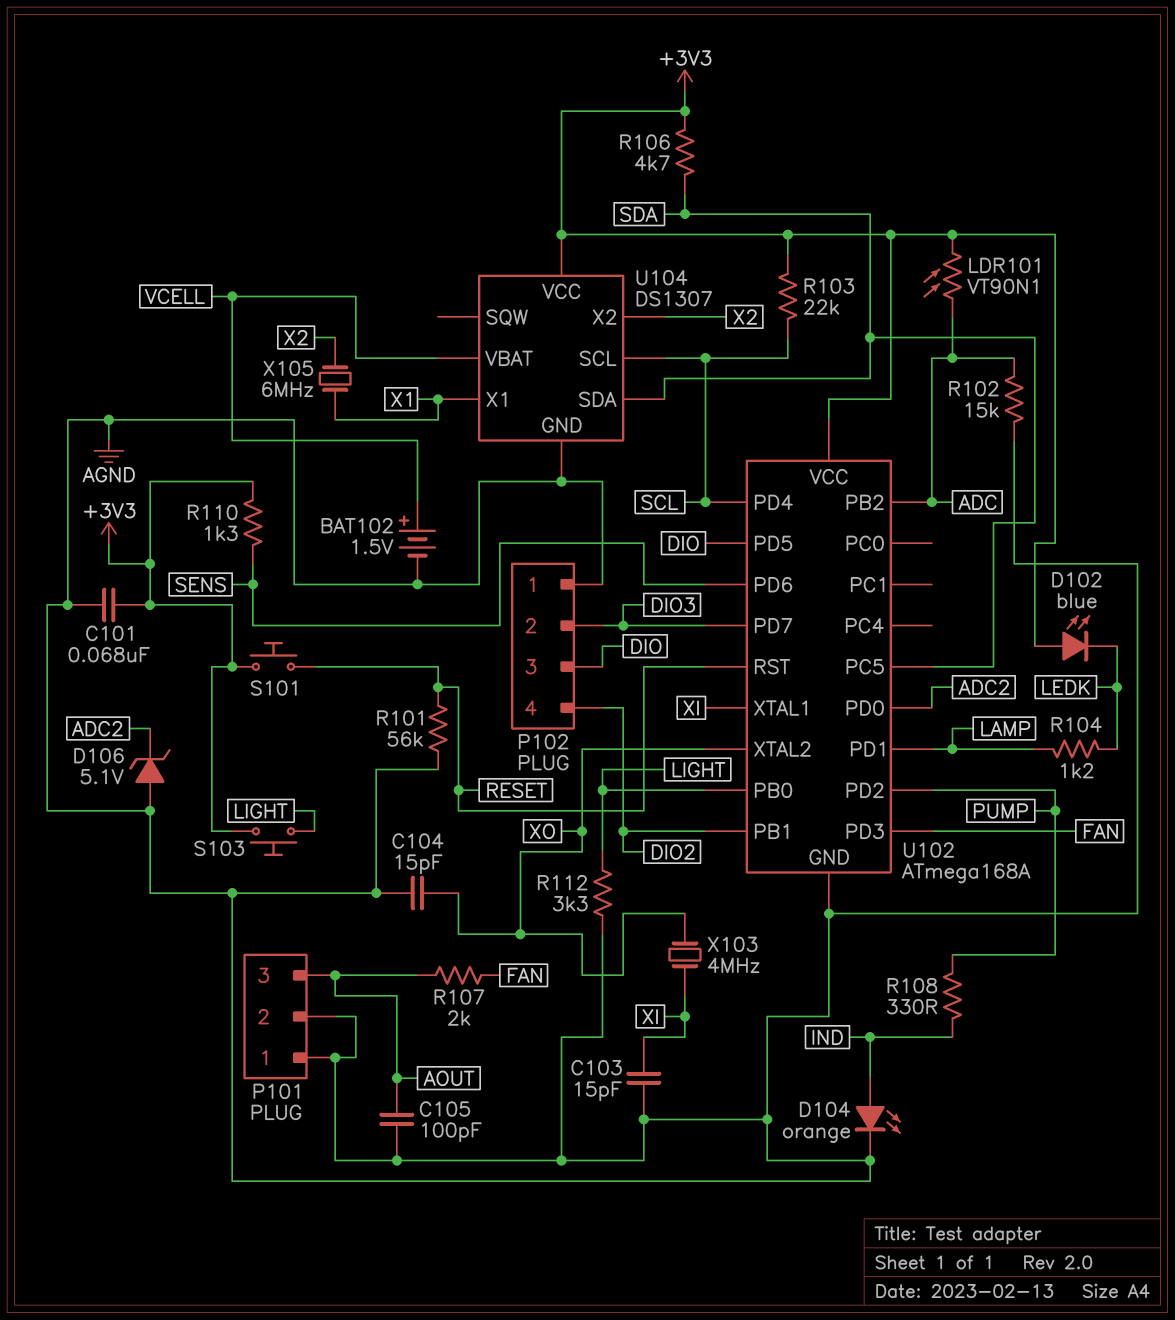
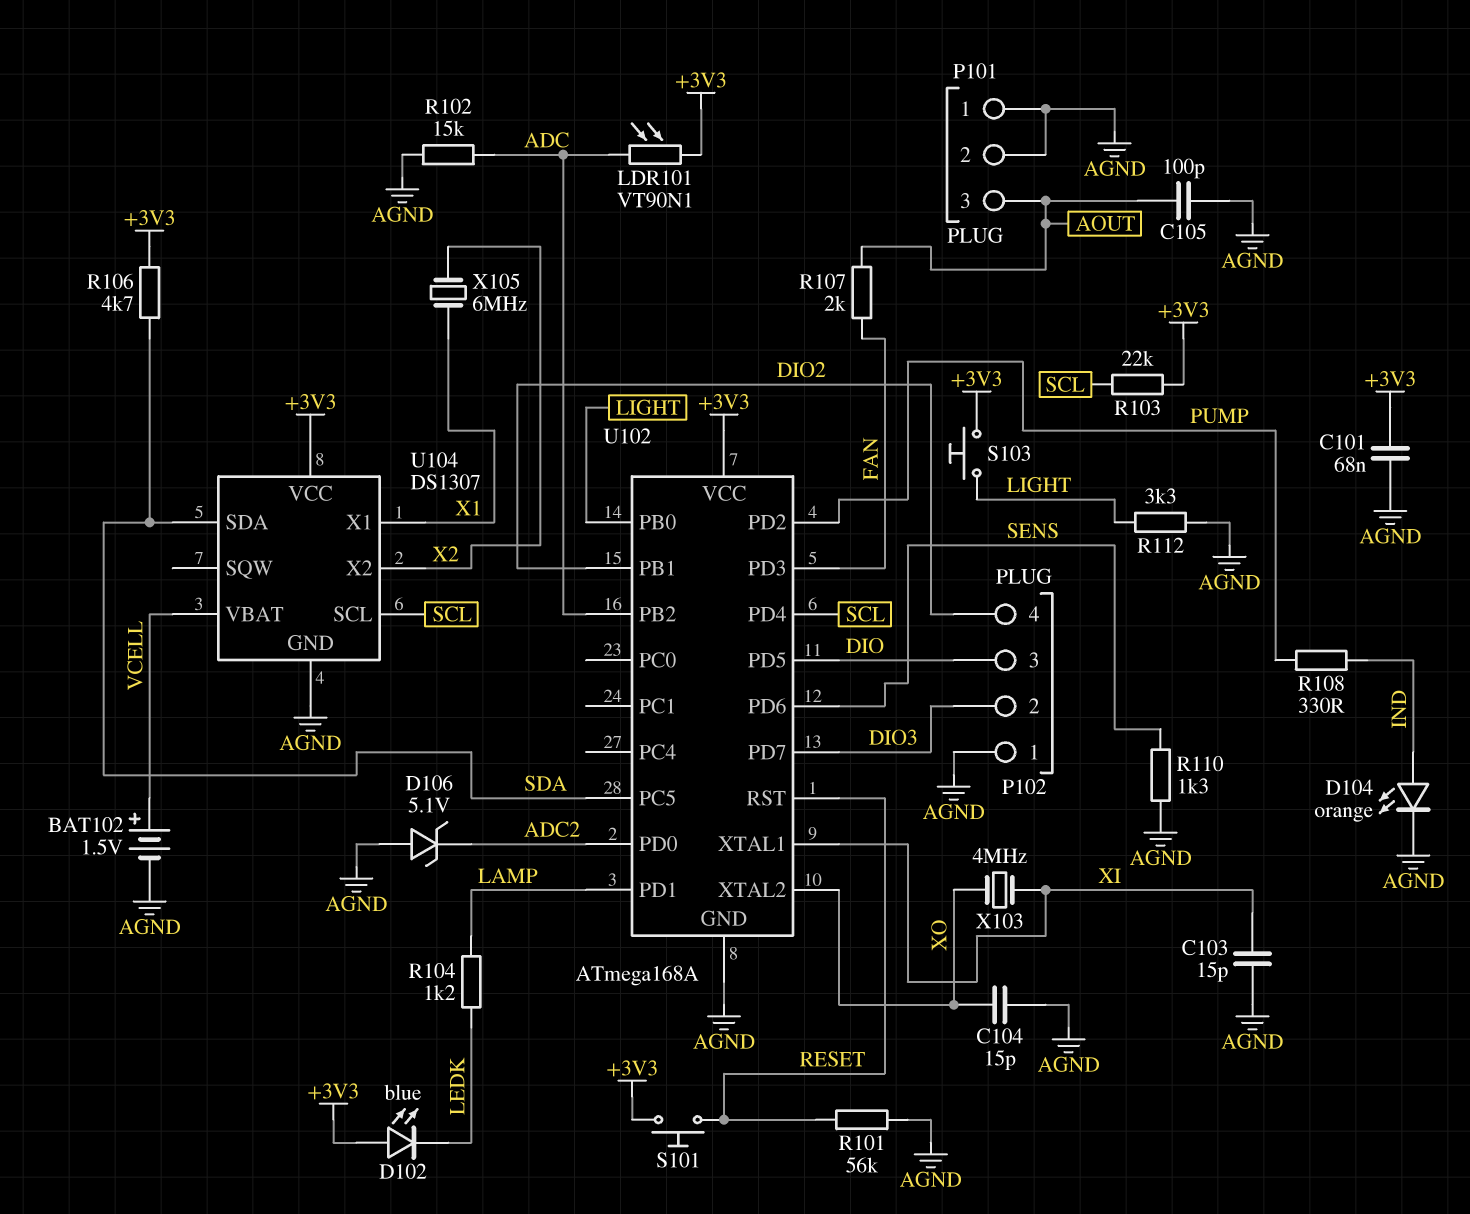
R110: 1.3k (+3V3, SENS) -> 1.3k (AGND, SENS)

